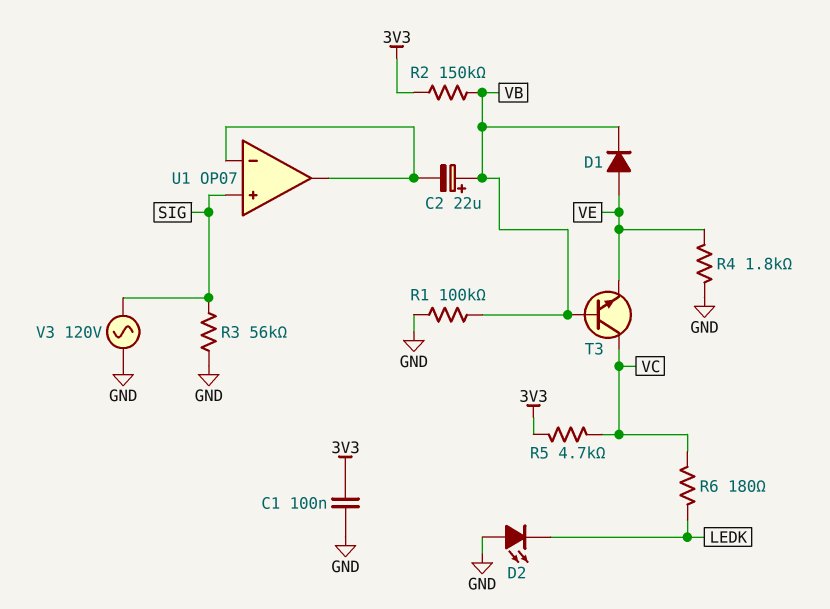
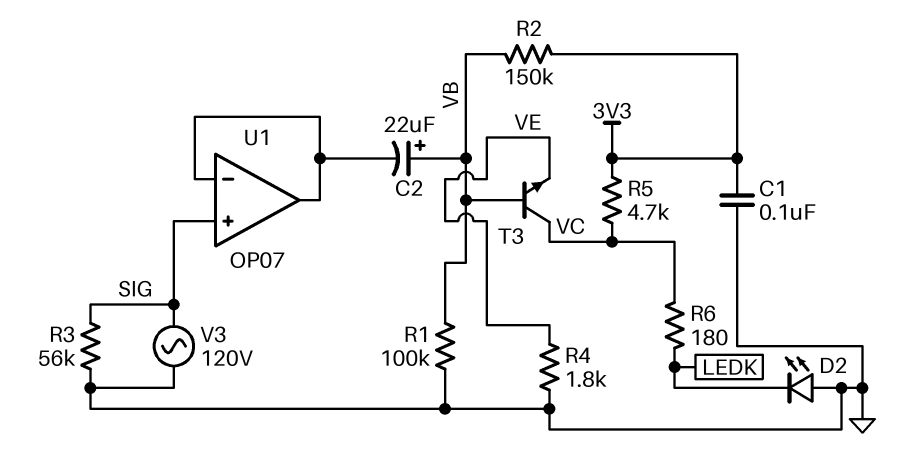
D1: diode (A VE, K VB) -> none

